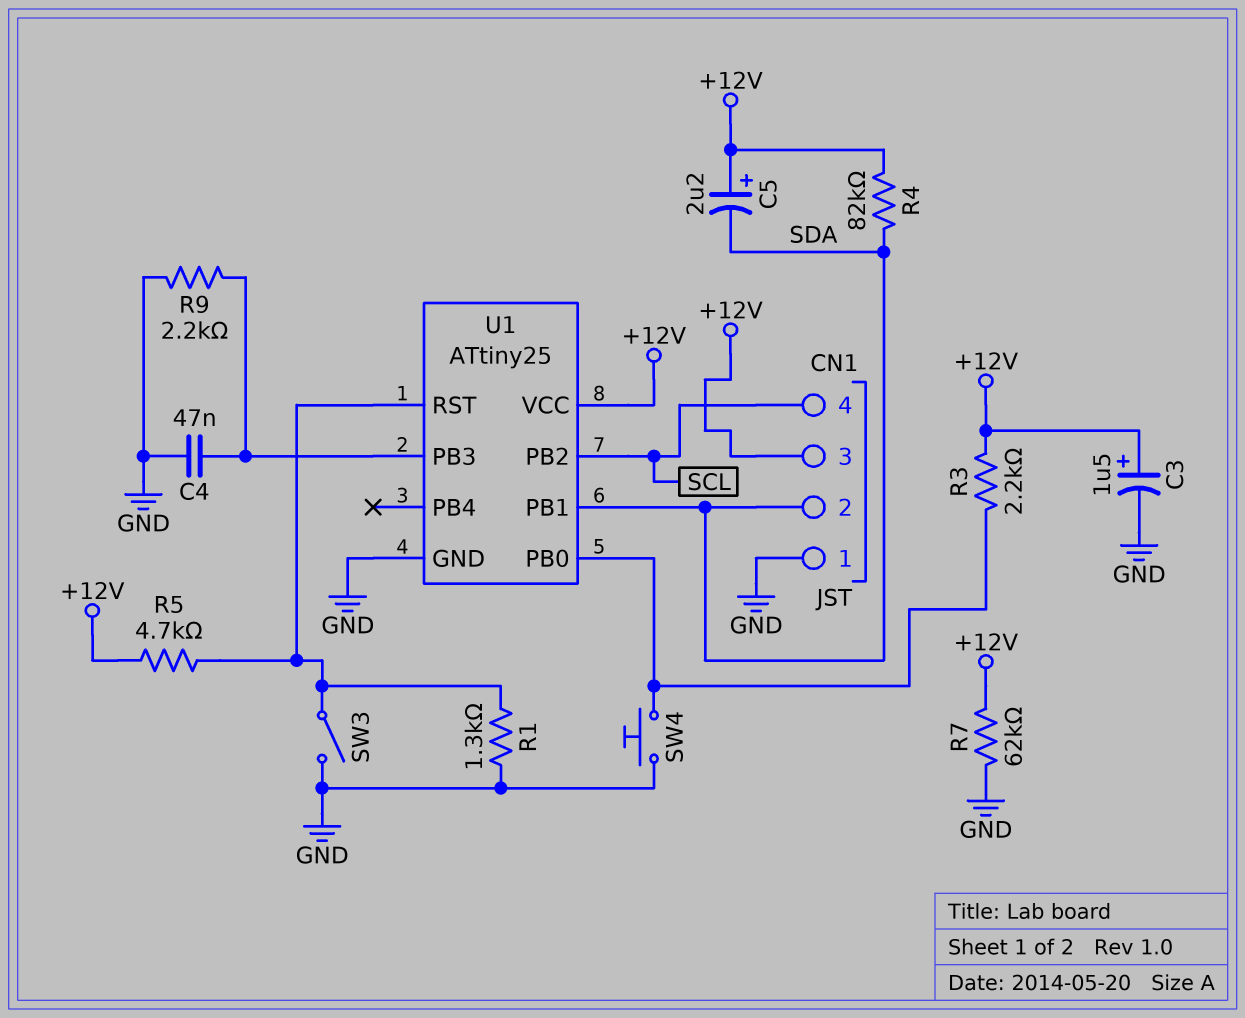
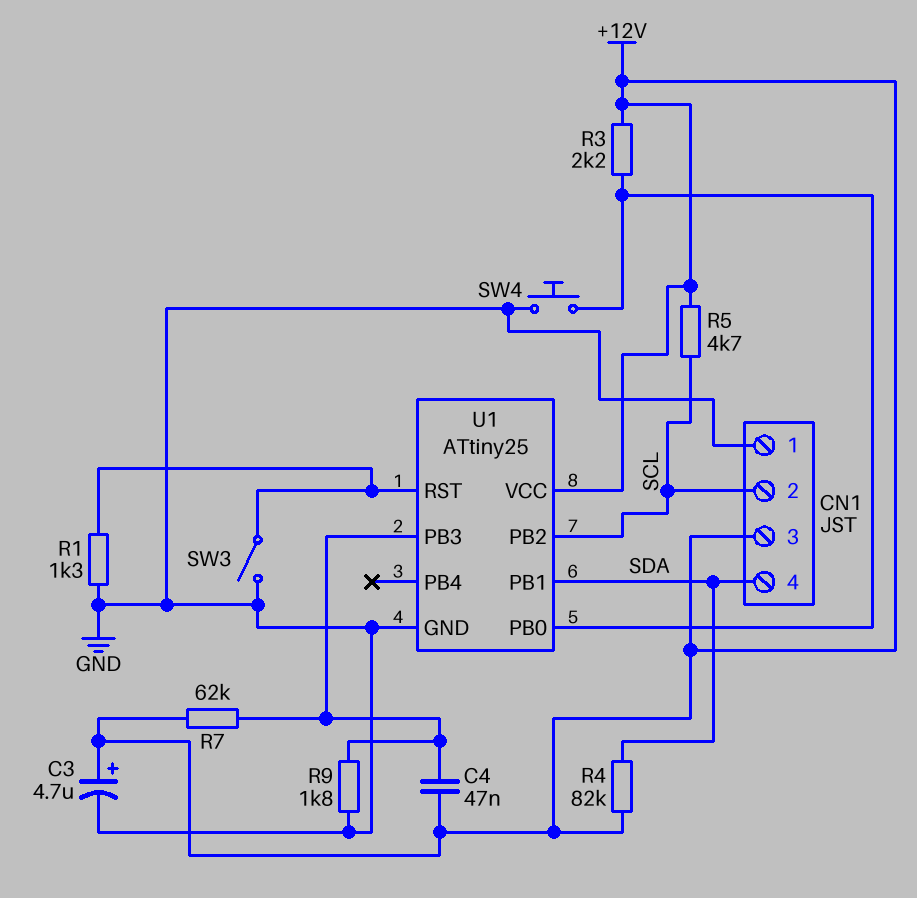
C3: 1.5uF (plus +12V, minus GND) -> 4.7uF (plus +12V, minus GND)
C4: 47nF (GND, U1/PB3) -> 47nF (+12V, U1/PB3)
C5: 2.2uF (plus +12V, minus SDA) -> none
CN1 pin 2: SDA -> SCL
CN1 pin 4: SCL -> SDA
R5: 4.7k (+12V, U1/RST) -> 4.7k (+12V, SCL)
R7: 62k (+12V, GND) -> 62k (+12V, U1/PB3)
R9: 2.2k (GND, U1/PB3) -> 1.8k (GND, U1/PB3)

